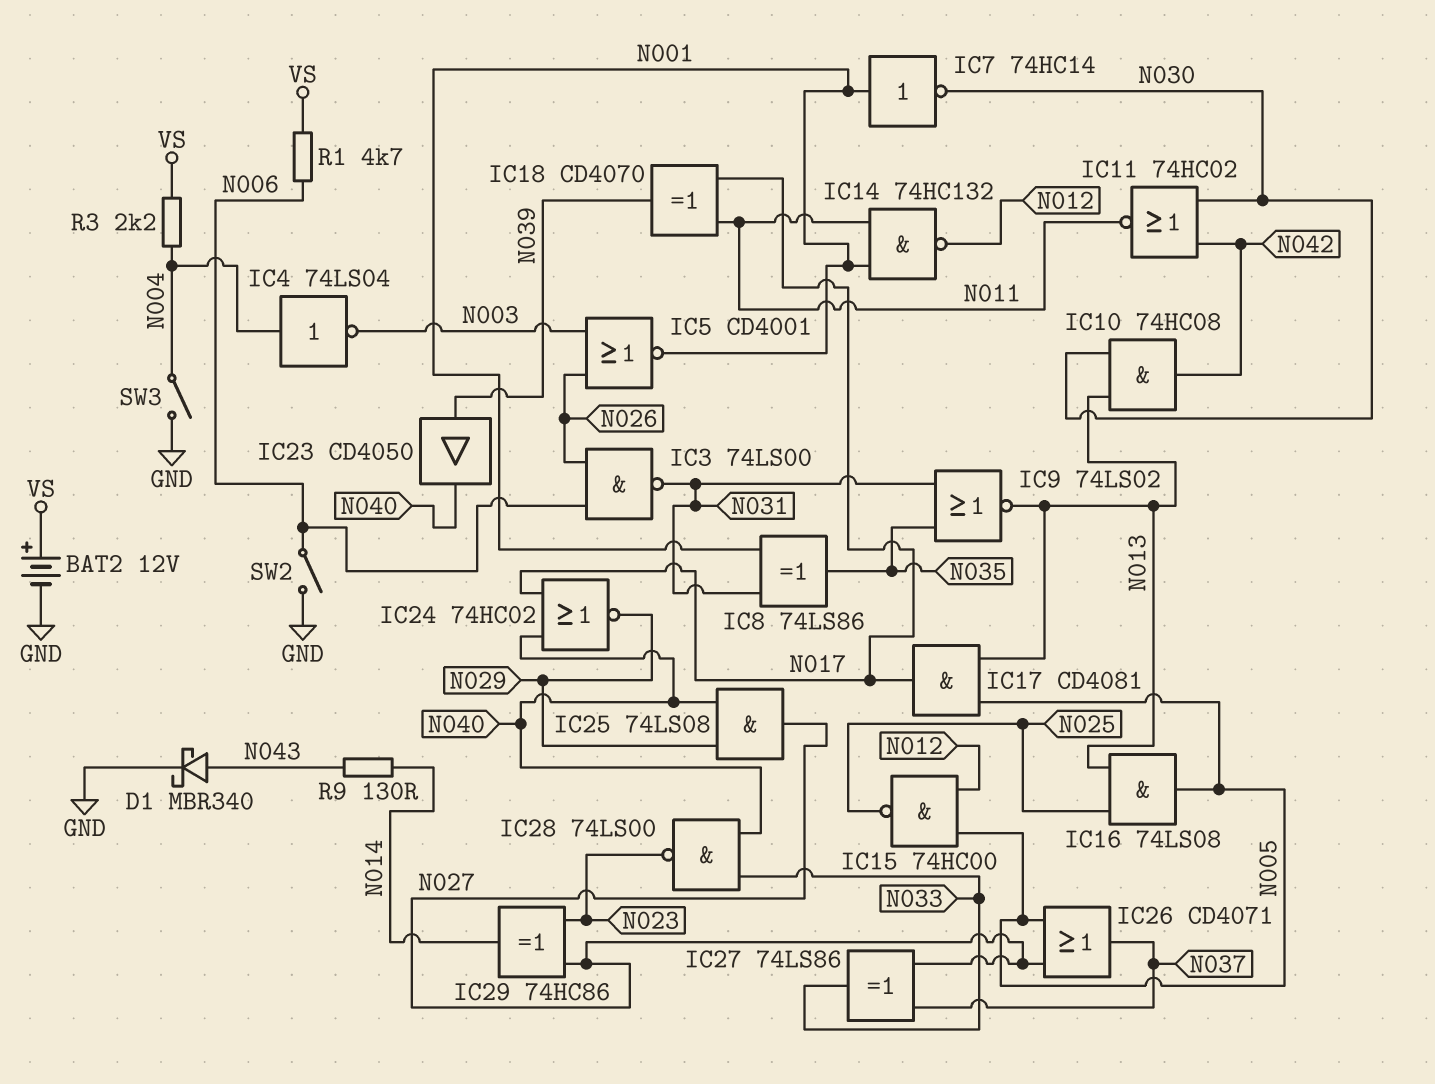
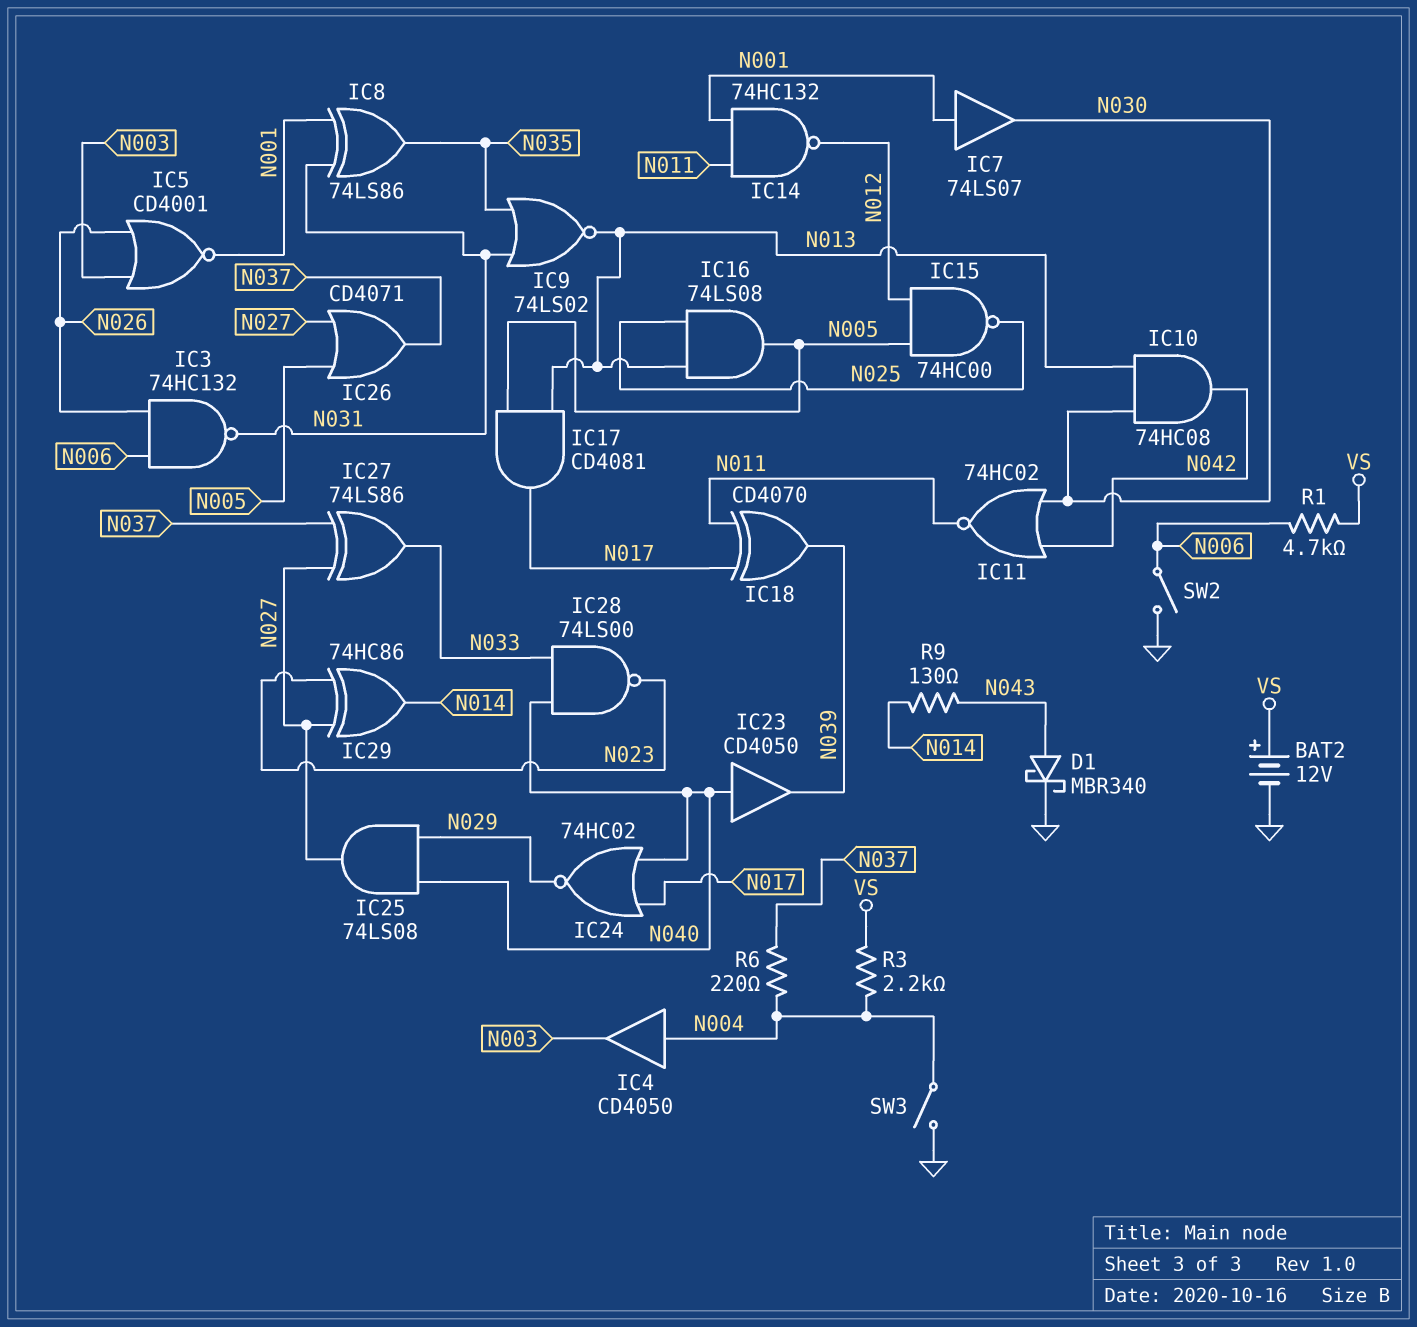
IC3: NAND 74LS00 (in N006, in N026, out N031) -> NAND 74HC132 (in N006, in N026, out N031)
IC4: NOT 74LS04 (in N004, out N003) -> buffer CD4050 (in N004, out N003)
IC7: NOT 74HC14 (in N001, out N030) -> buffer 74LS07 (in N001, out N030)
IC23: buffer CD4050 (in N039, out N040) -> buffer CD4050 (in N040, out N039)
R6: none -> 220 (N004, N037)

